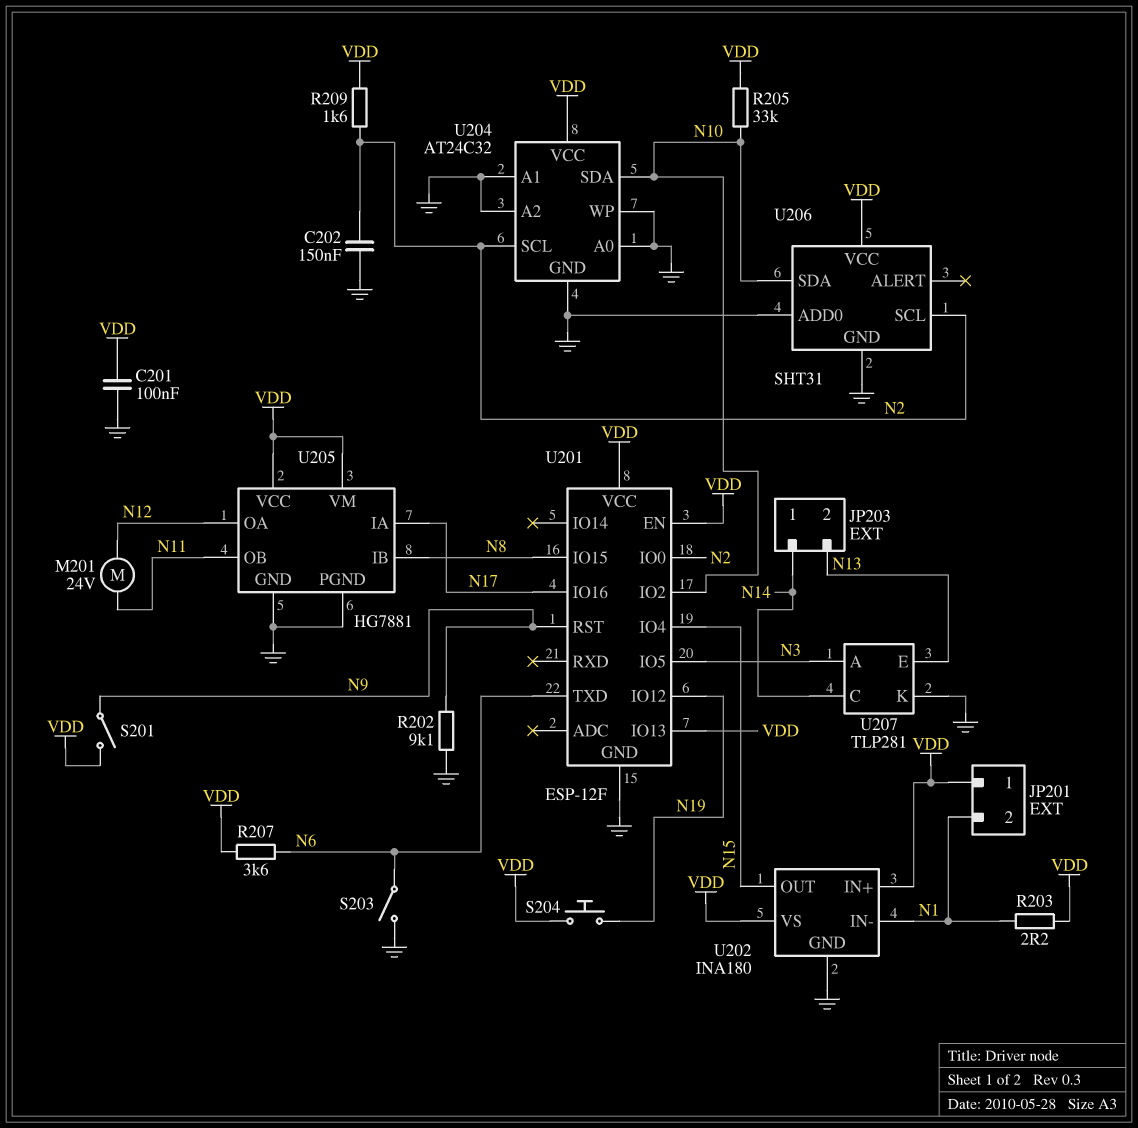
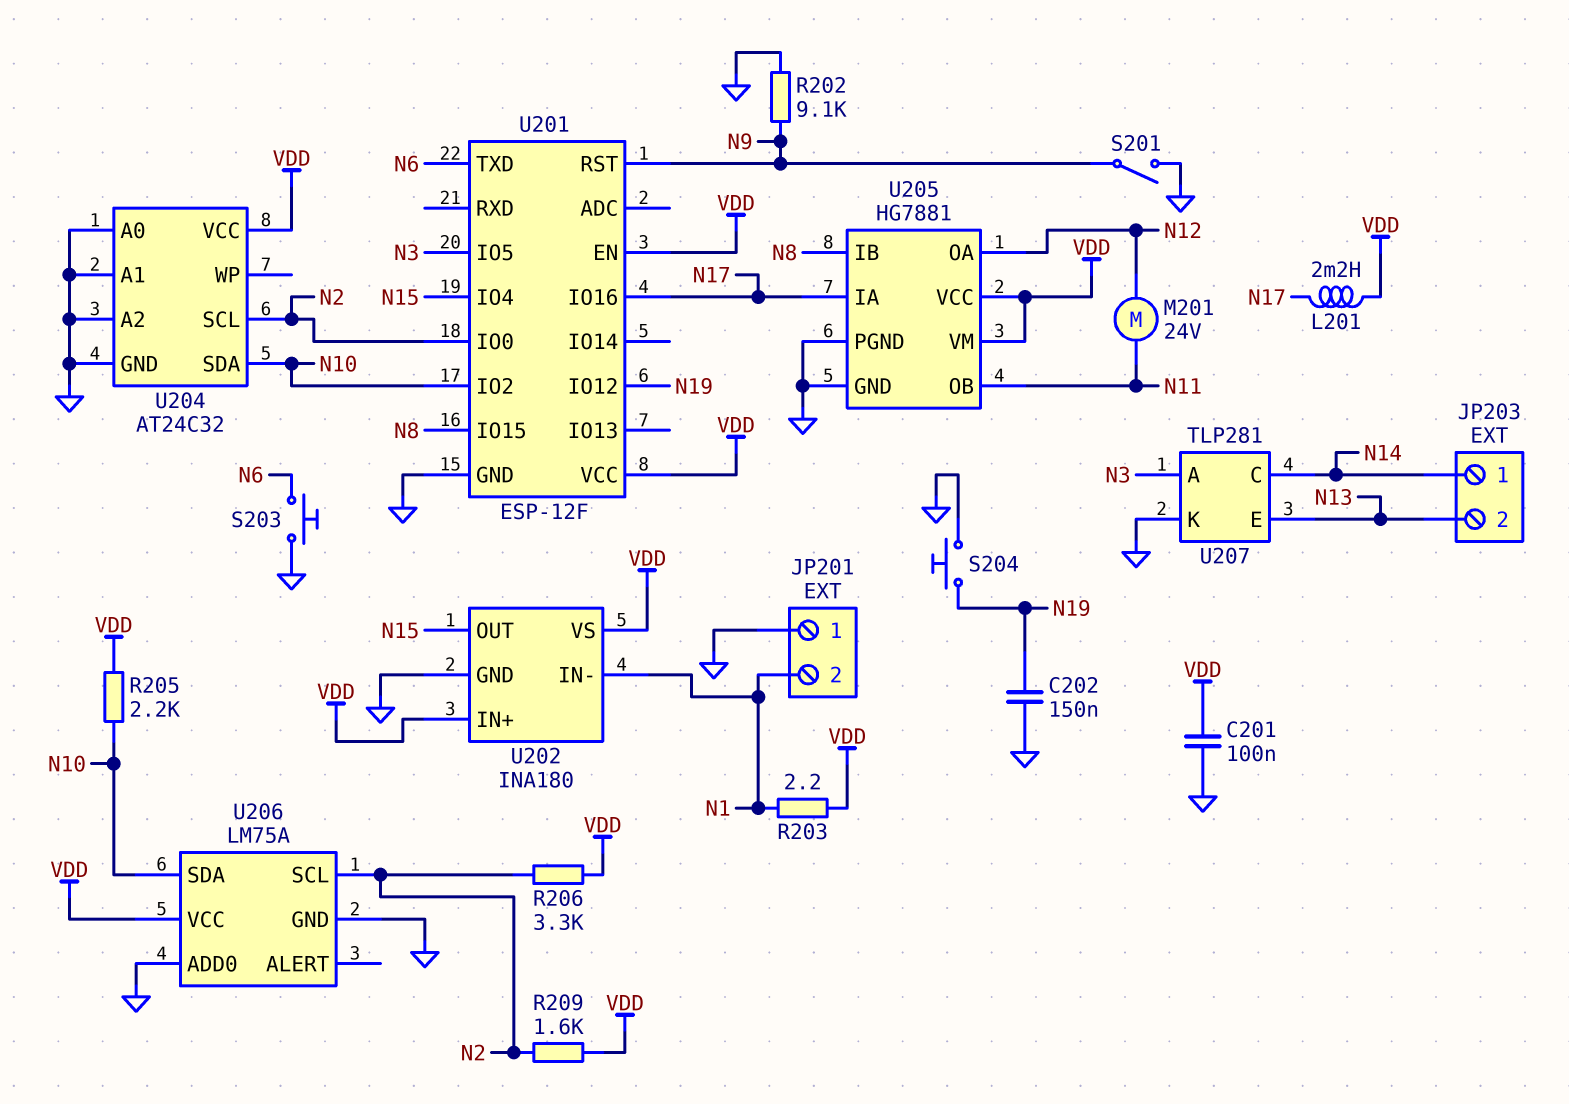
C202: 150nF (GND, N2) -> 150nF (GND, N19)
JP201 pin 1: VDD -> GND
L201: none -> 2.2mH (N17, VDD)
R205: 33k (N10, VDD) -> 2.2k (N10, VDD)
R206: none -> 3.3k (N2, VDD)
R207: 3.6k (N6, VDD) -> none
S201: switch (N9, VDD) -> switch (GND, N9)
S203: switch (GND, N6) -> button (GND, N6)
S204: button (N19, VDD) -> button (GND, N19)
U201 pin IO13: VDD -> none
U204 pin WP: GND -> none
U206: SHT31 -> LM75A

